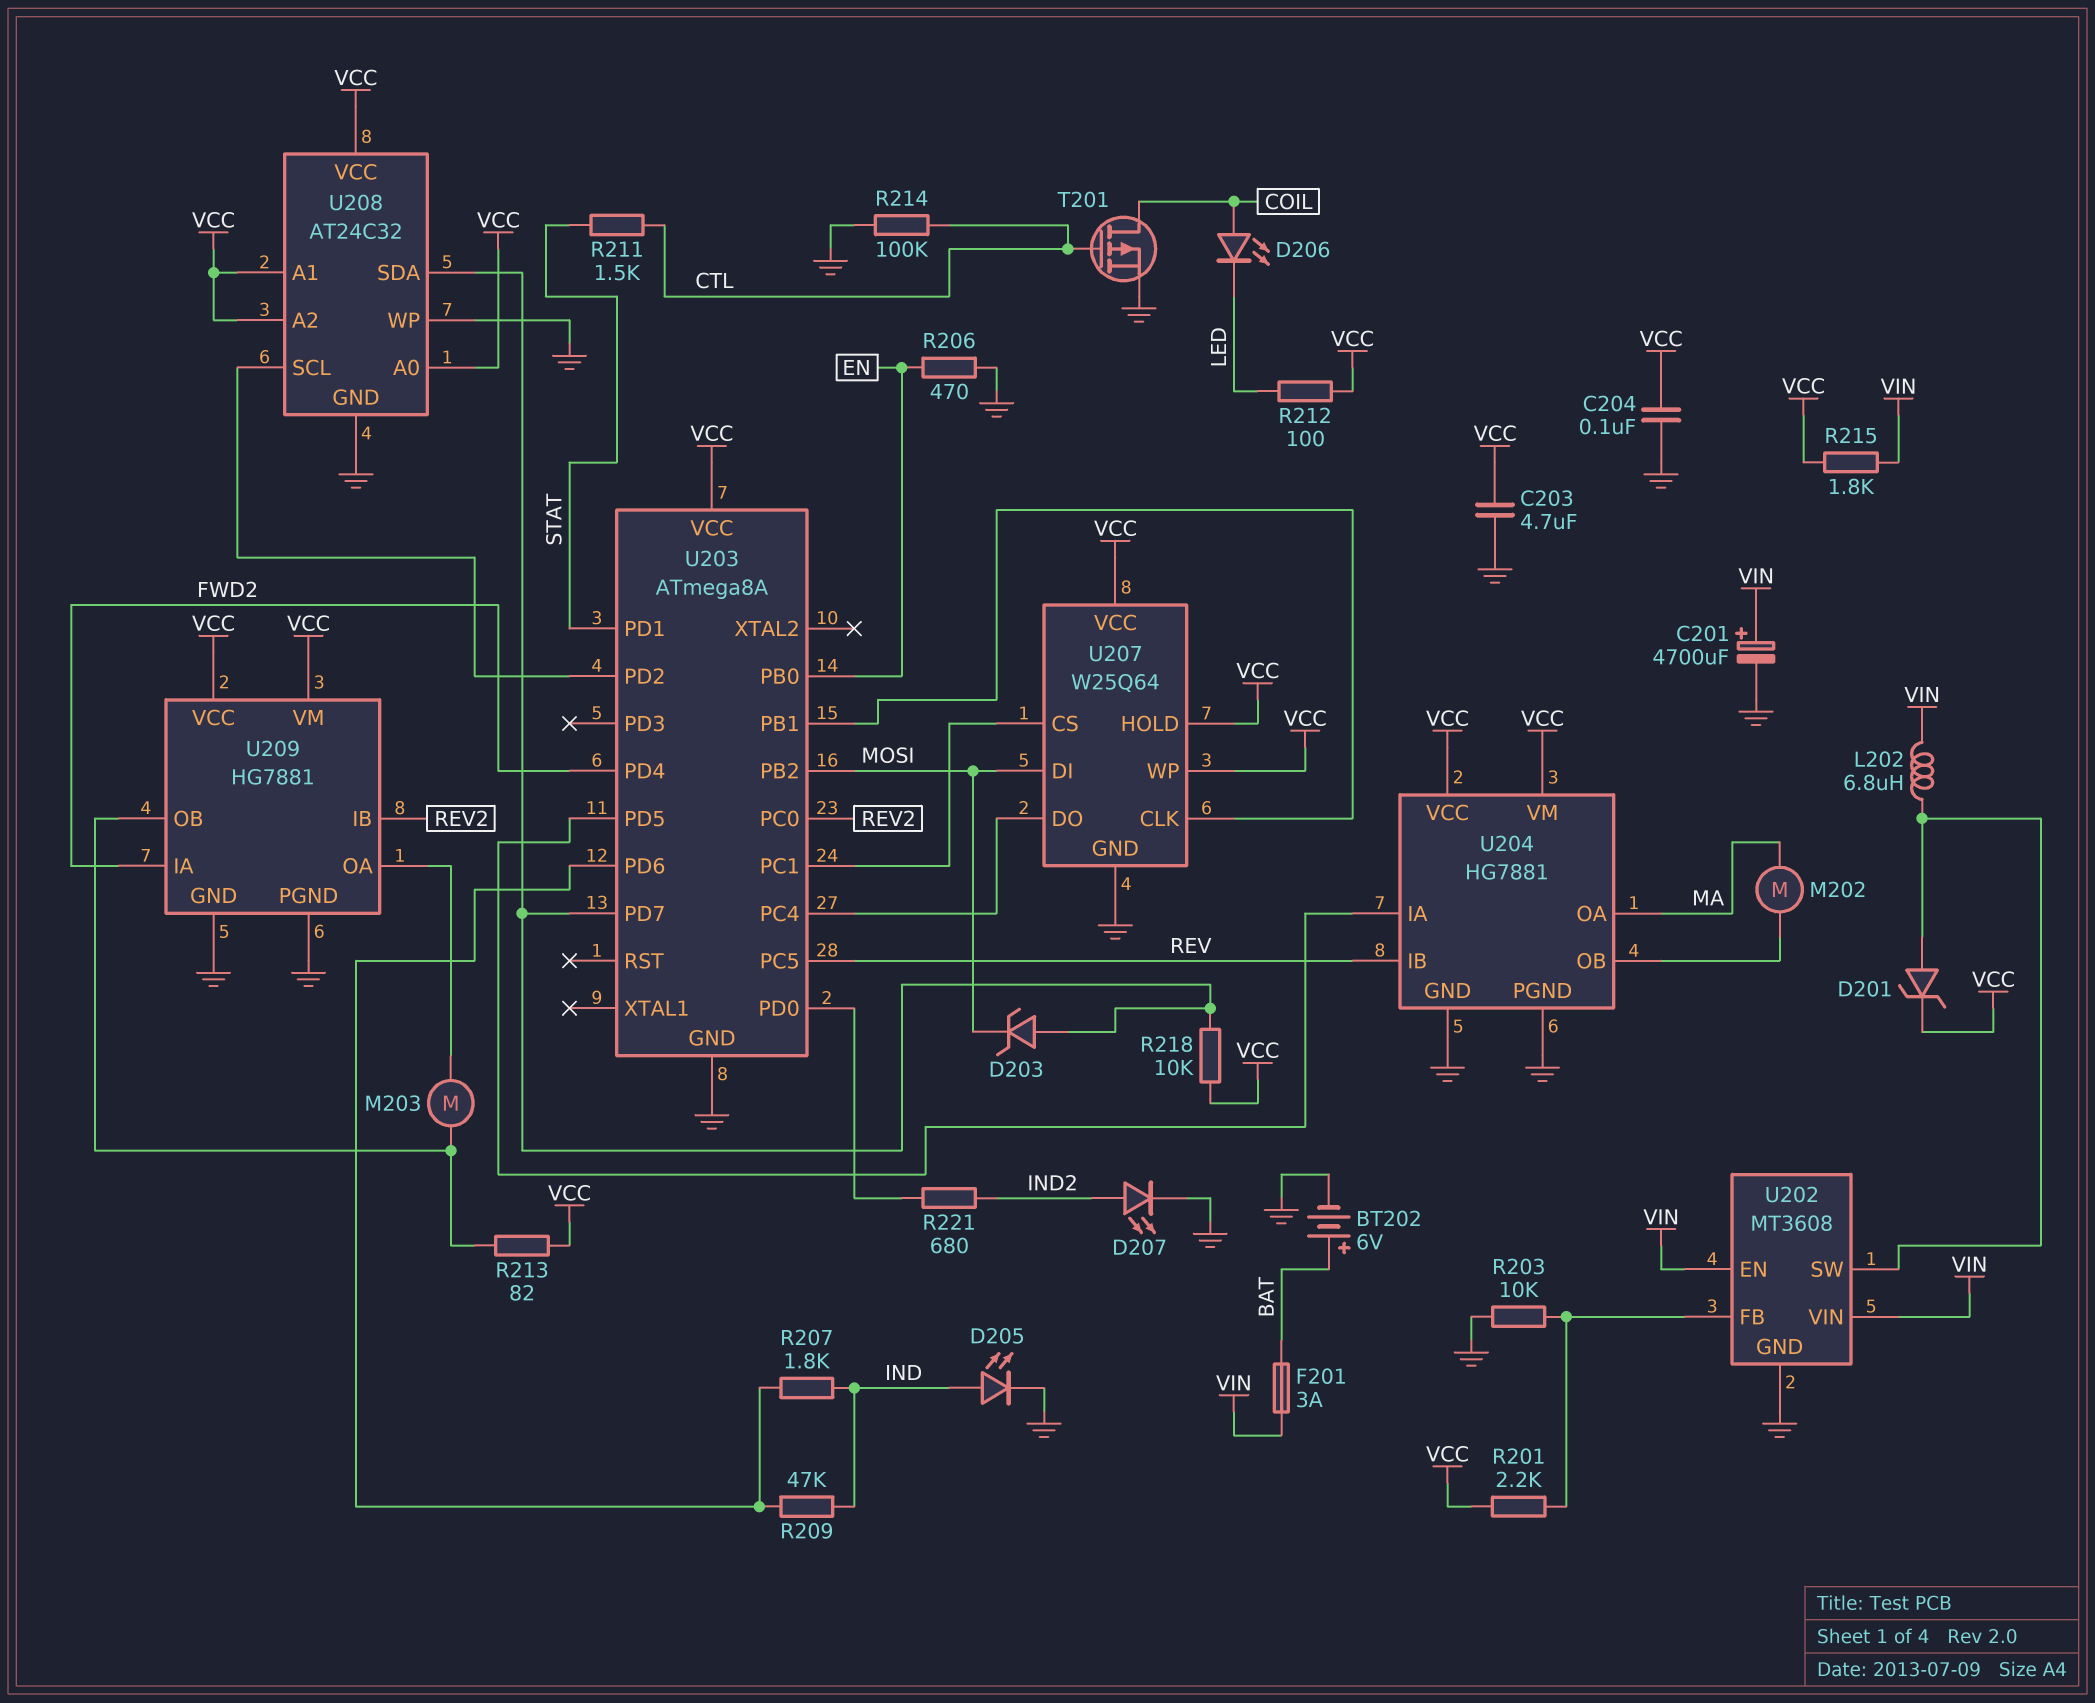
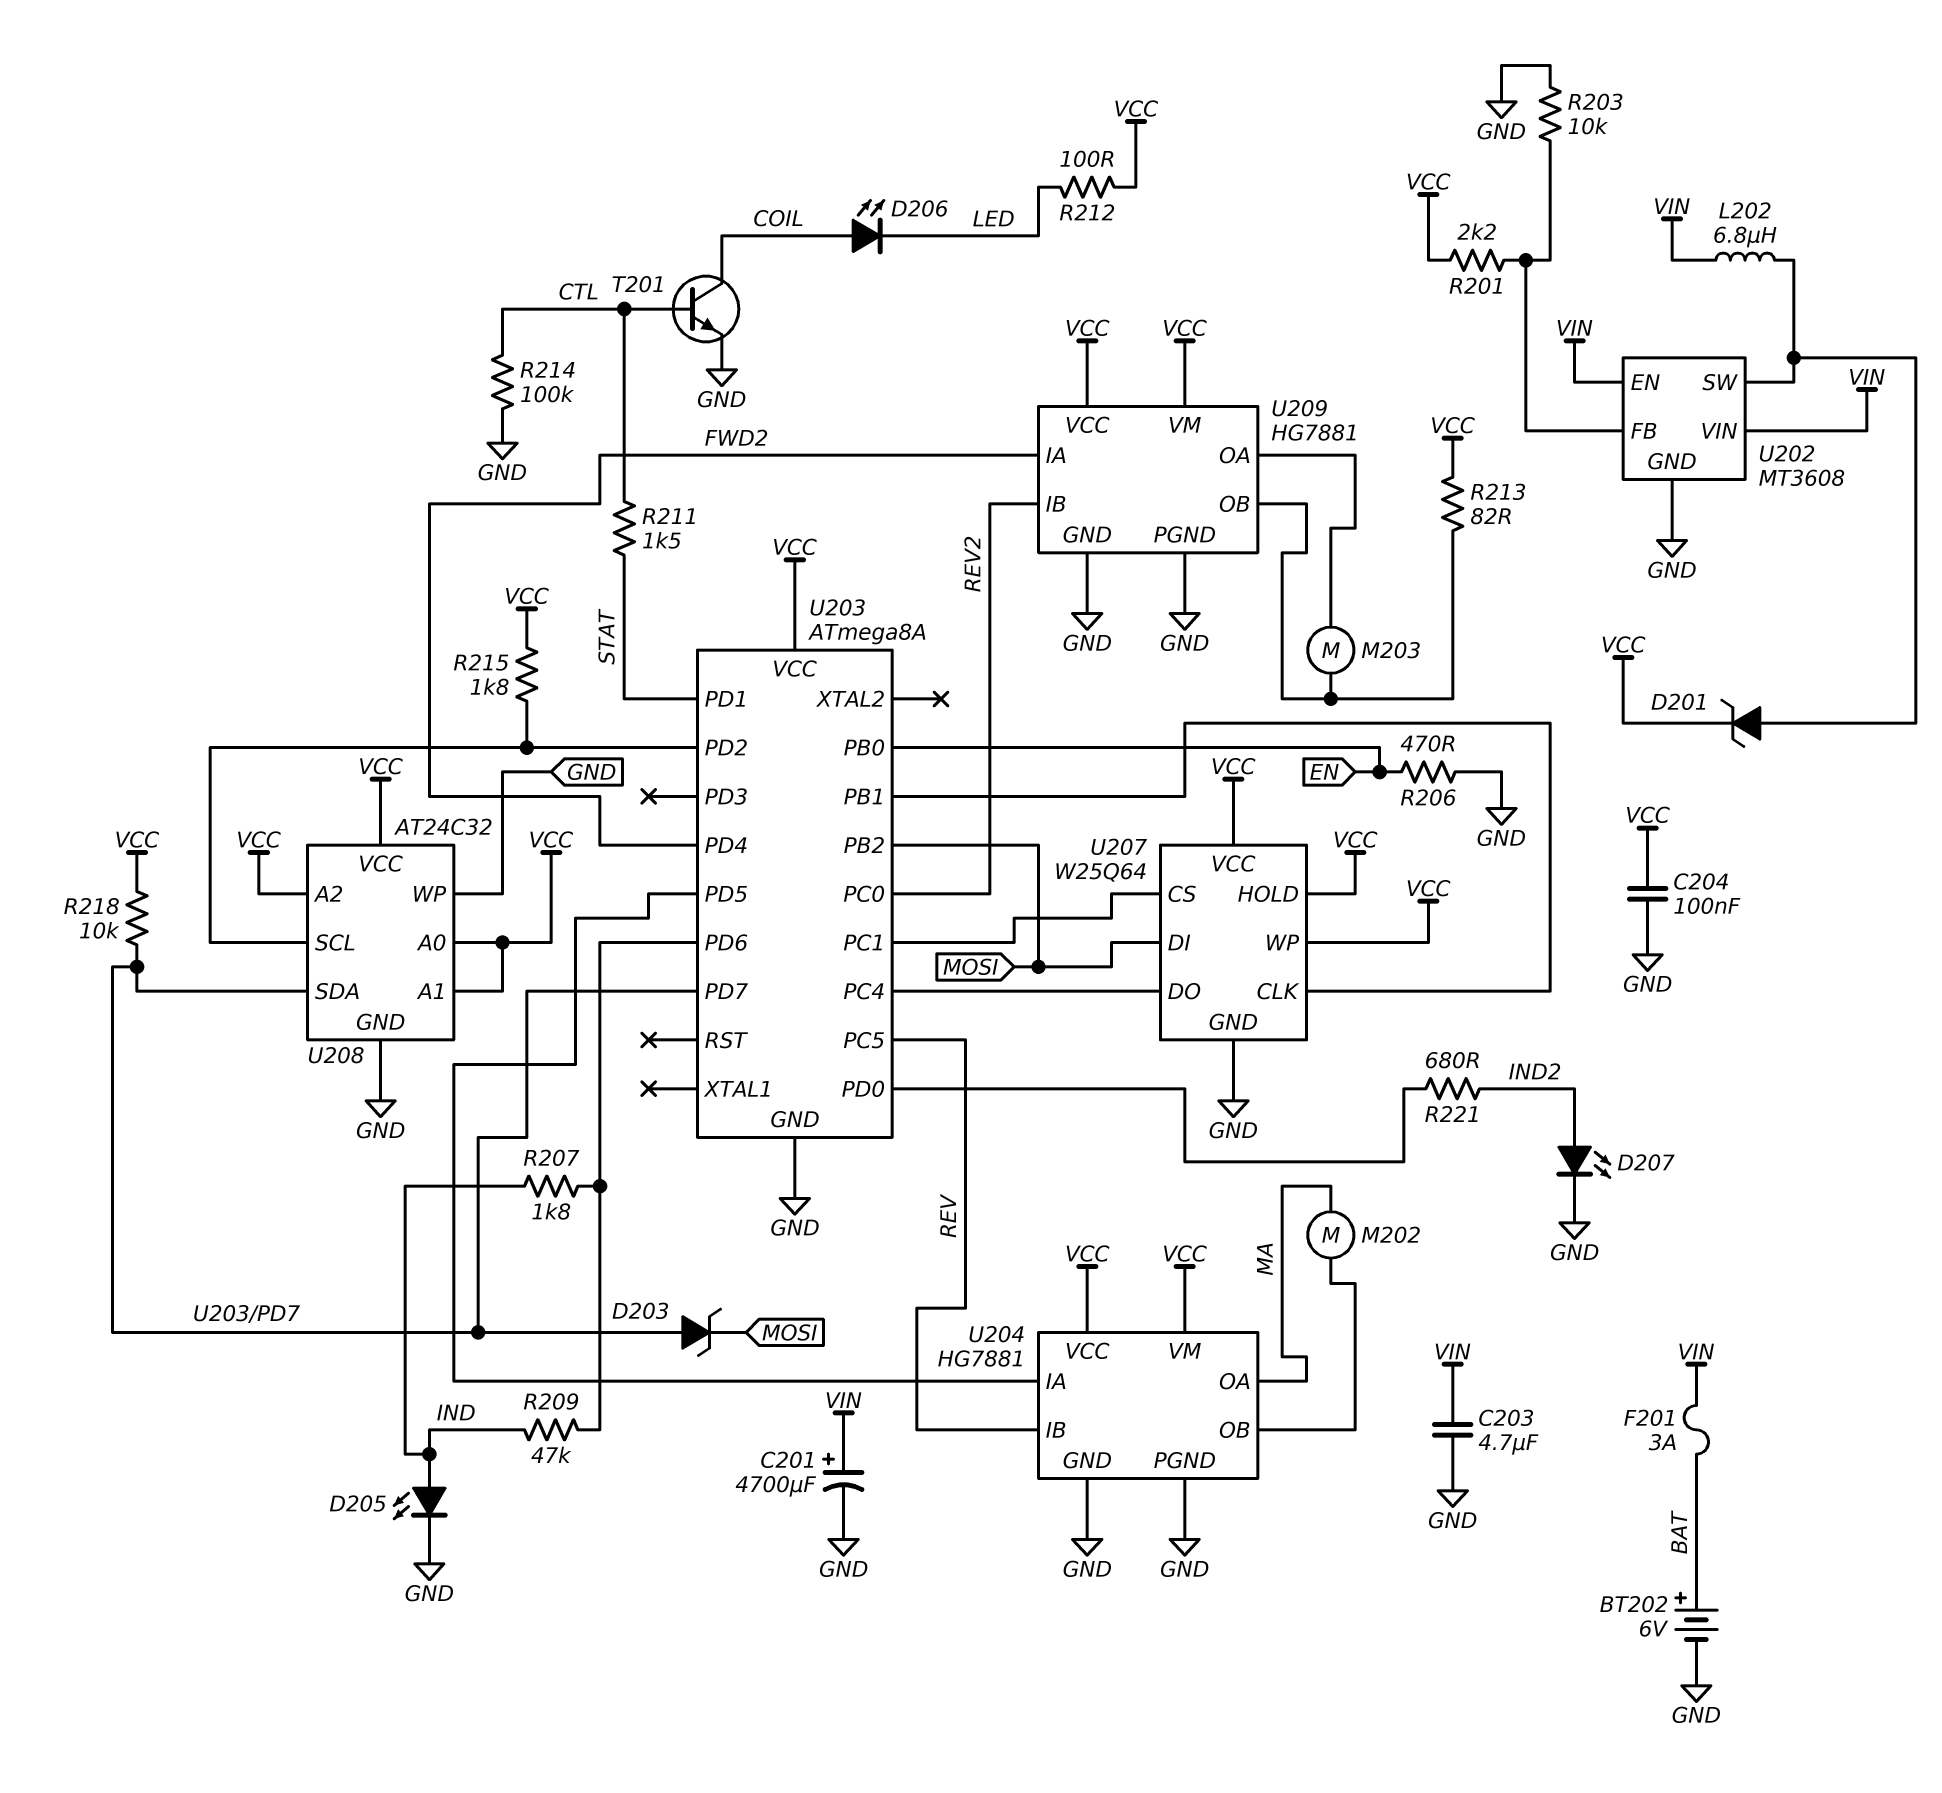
C203: 4.7uF (GND, VCC) -> 4.7uF (GND, VIN)
R215: 1.8k (VCC, VIN) -> 1.8k (U203/PD2, VCC)
T201: PMOS (G CTL, D COIL, S GND) -> NPN (B CTL, C COIL, E GND)

